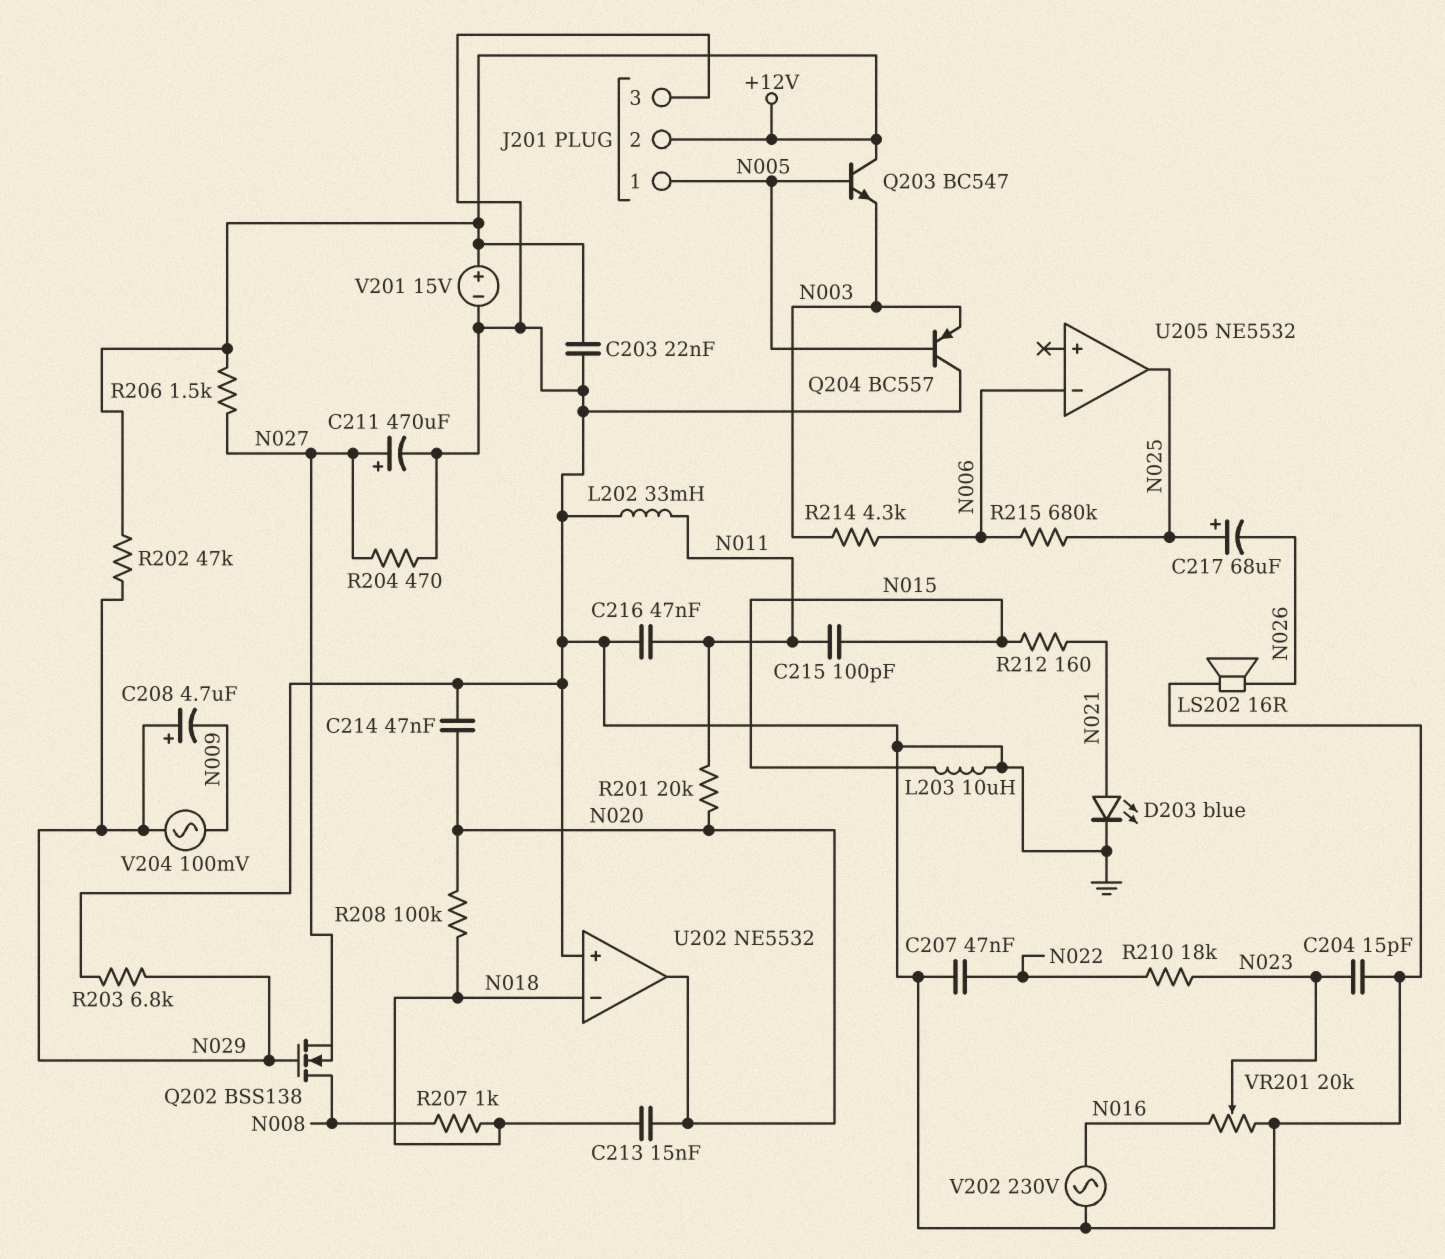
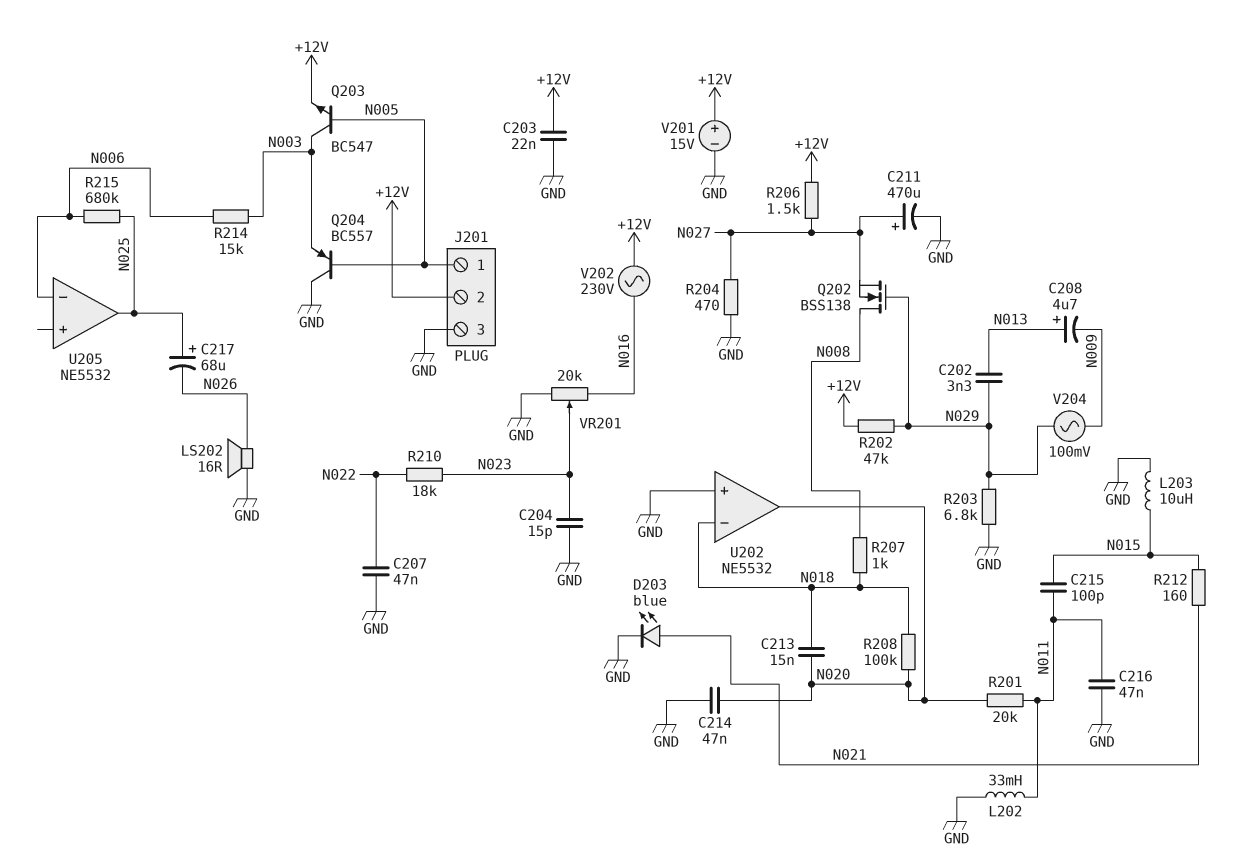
C202: none -> 3.3nF (N013, N029)
C208: 4.7uF (plus N029, minus N009) -> 4.7uF (plus N013, minus N009)
Q203: NPN BC547 (B N005, C +12V, E N003) -> NPN BC547 (B N005, C N003, E +12V)
R214: 4.3k (N003, N006) -> 15k (N003, N006)
V202: AC 230V (GND, N016) -> AC 230V (+12V, N016)

